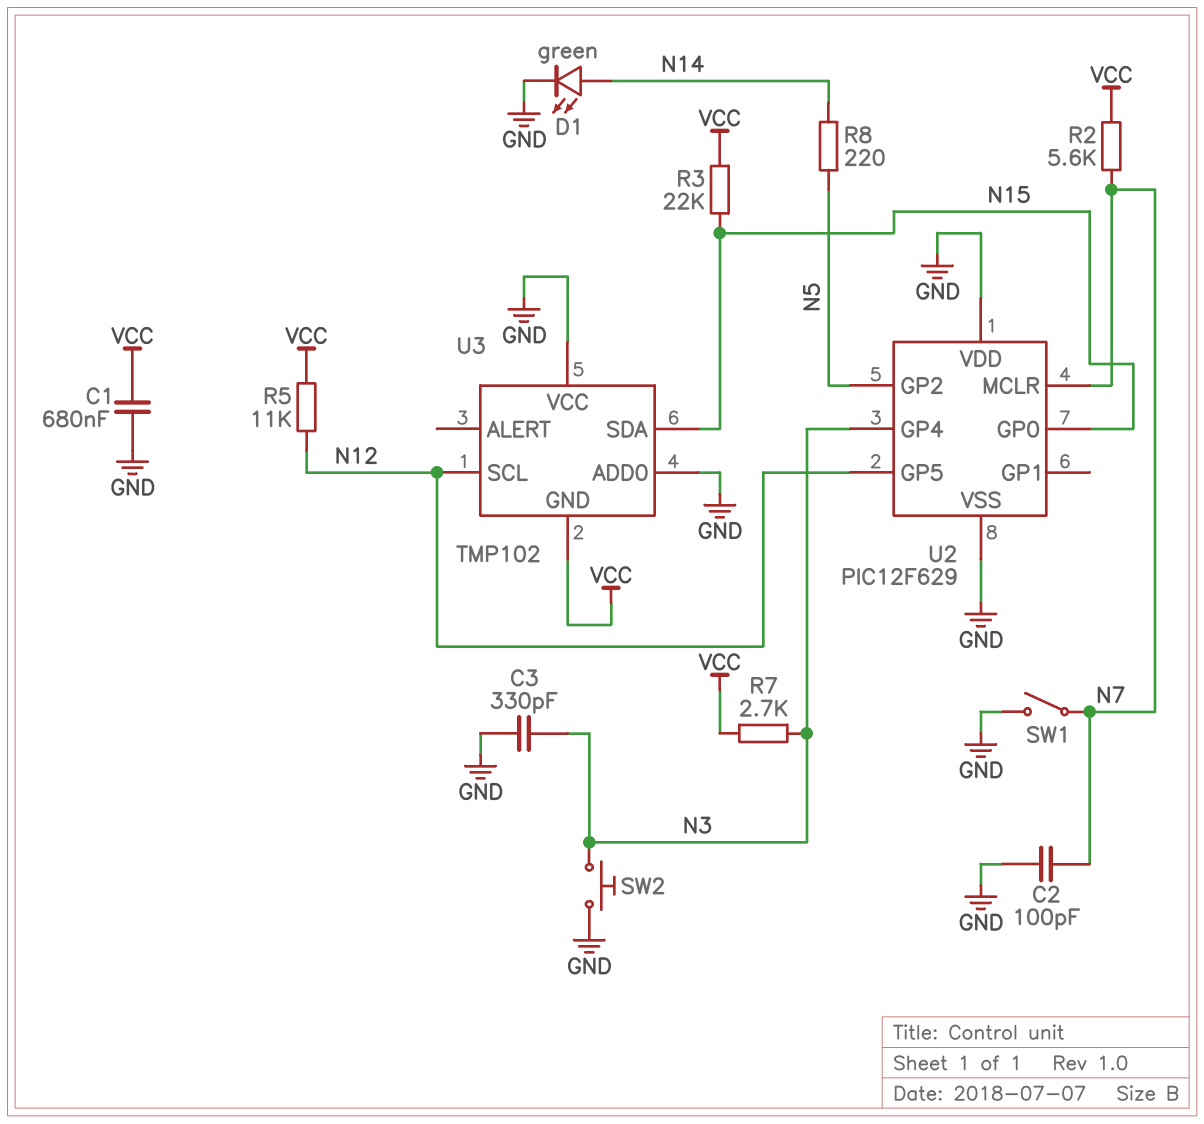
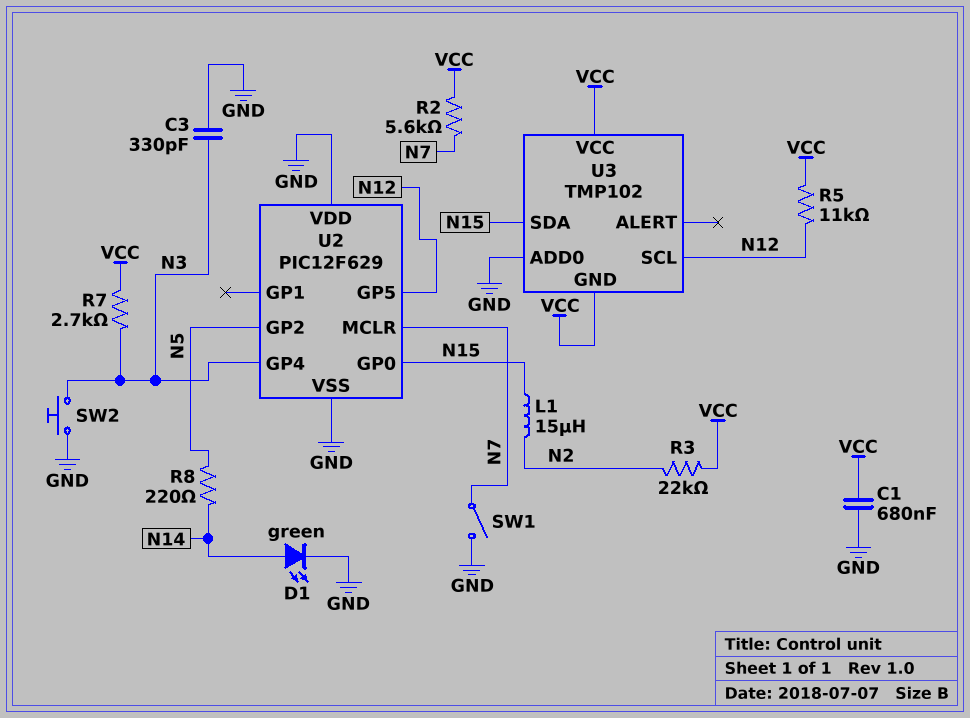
C2: 100pF (GND, N7) -> none
L1: none -> 15uH (N2, N15)
R3: 22k (N15, VCC) -> 22k (N2, VCC)
U3 pin VCC: GND -> VCC

